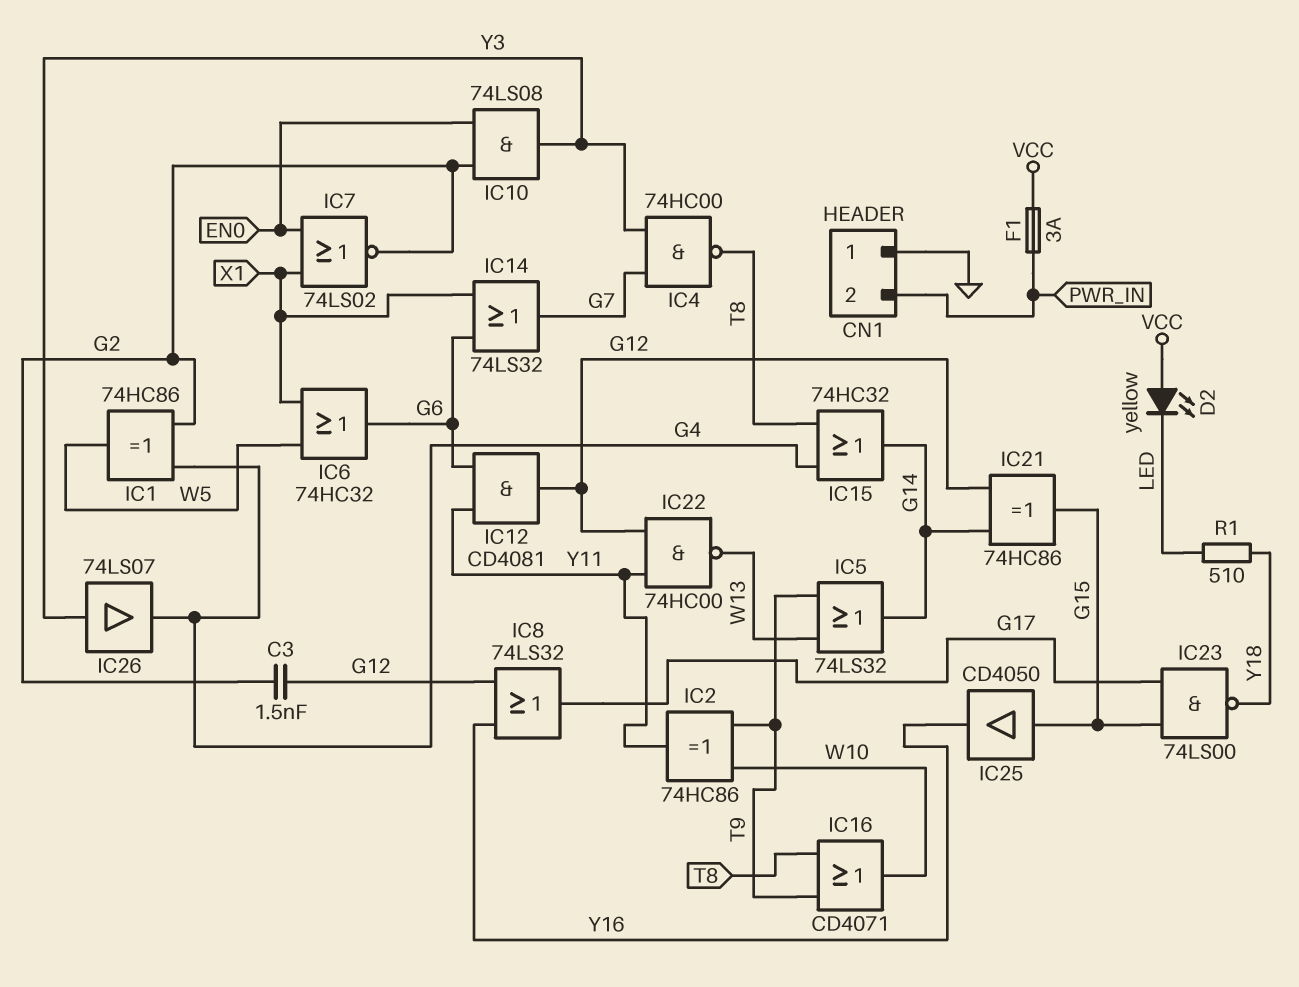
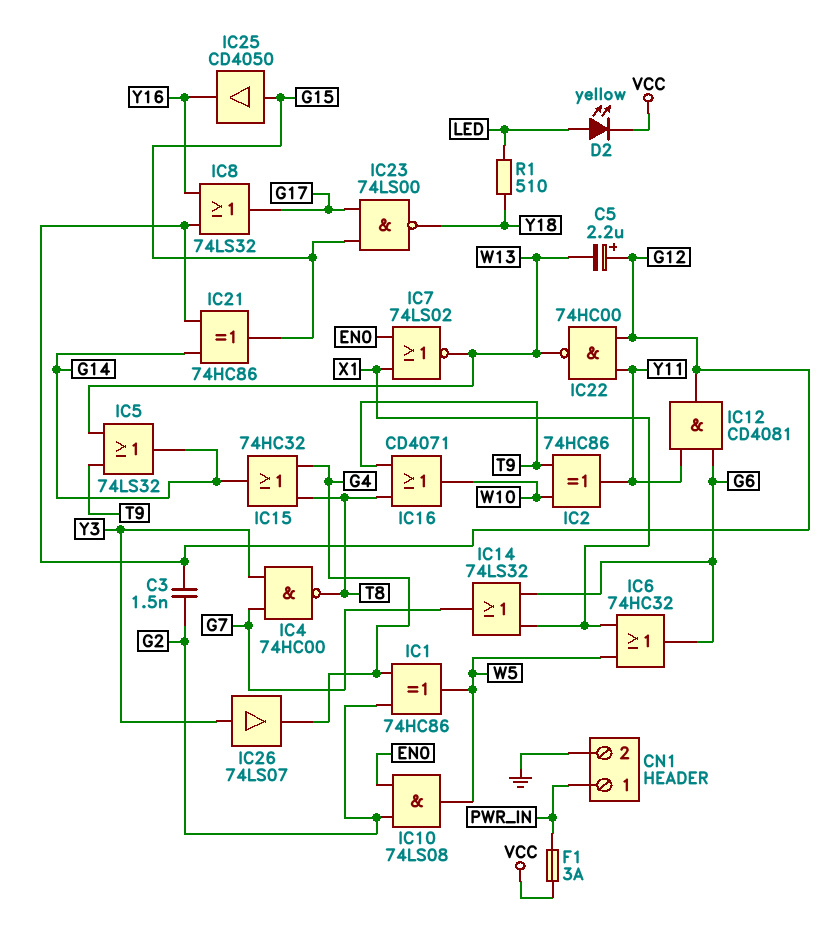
C5: none -> 2.2uF (plus G12, minus W13)
CN1 pin 1: GND -> PWR_IN
CN1 pin 2: PWR_IN -> GND
D2: LED yellow (A VCC, K LED) -> LED yellow (A LED, K VCC)
IC7: NOR 74LS02 (in EN0, in X1, out G2) -> NOR 74LS02 (in EN0, in X1, out W13)
IC10: AND 74LS08 (in EN0, in G2, out Y3) -> AND 74LS08 (in EN0, in G2, out W5)

